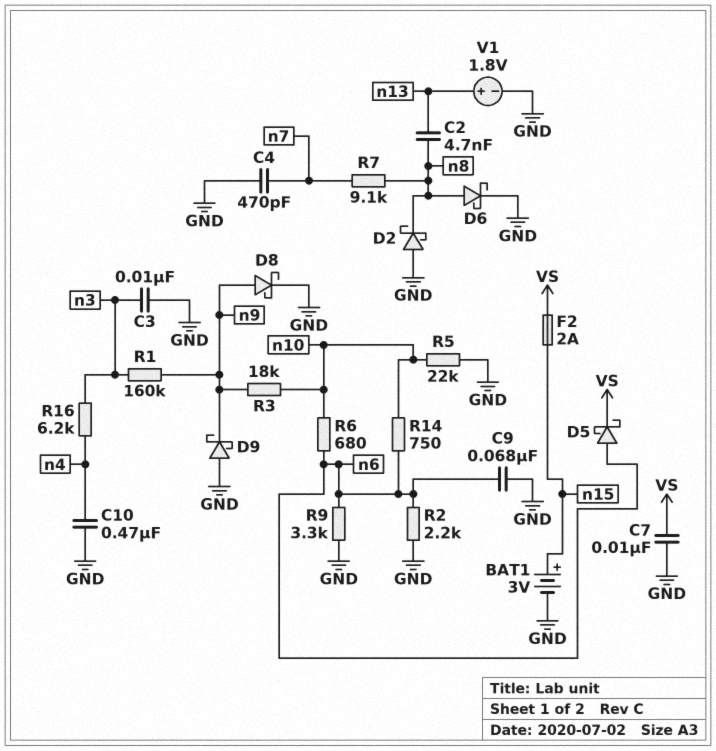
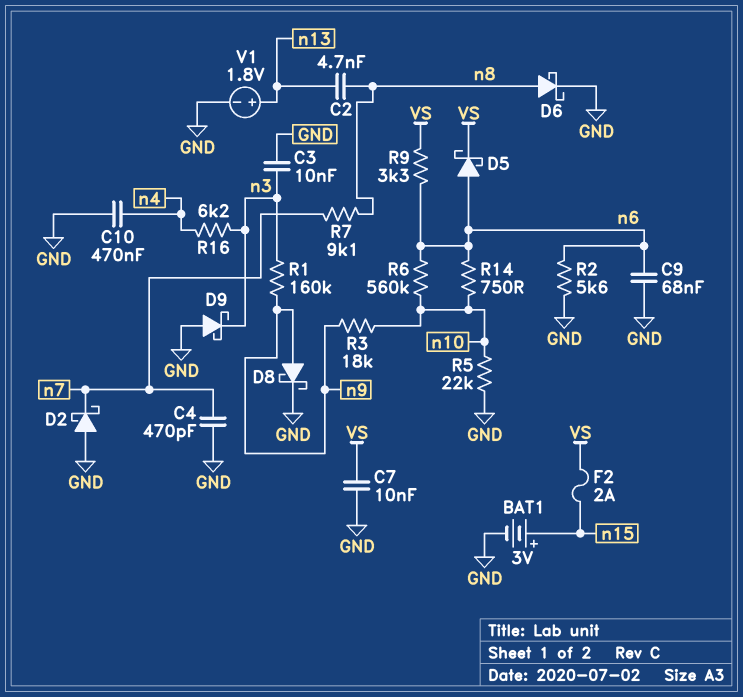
D2: schottky (A GND, K n8) -> schottky (A GND, K n7)
D9: schottky (A GND, K n9) -> schottky (A GND, K n3)
R2: 2.2k (GND, n6) -> 5.6k (GND, n6)
R6: 680 (n6, n10) -> 560k (n6, n10)
R9: 3.3k (GND, n6) -> 3.3k (VS, n6)

